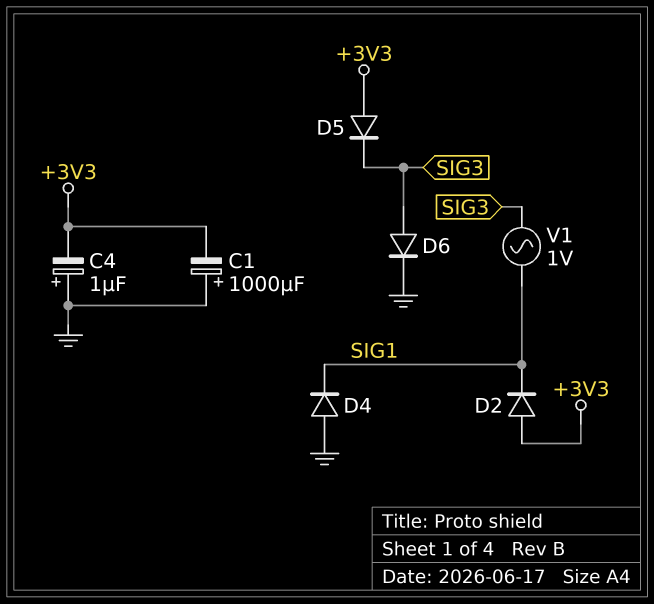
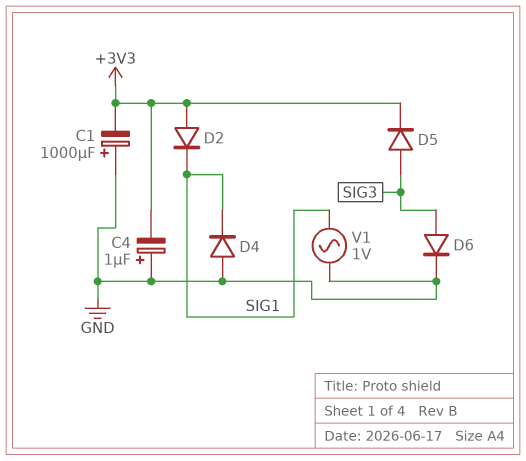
D5: diode (A +3V3, K SIG3) -> diode (A SIG3, K +3V3)
V1: AC 1V (SIG1, SIG3) -> AC 1V (GND, SIG1)

